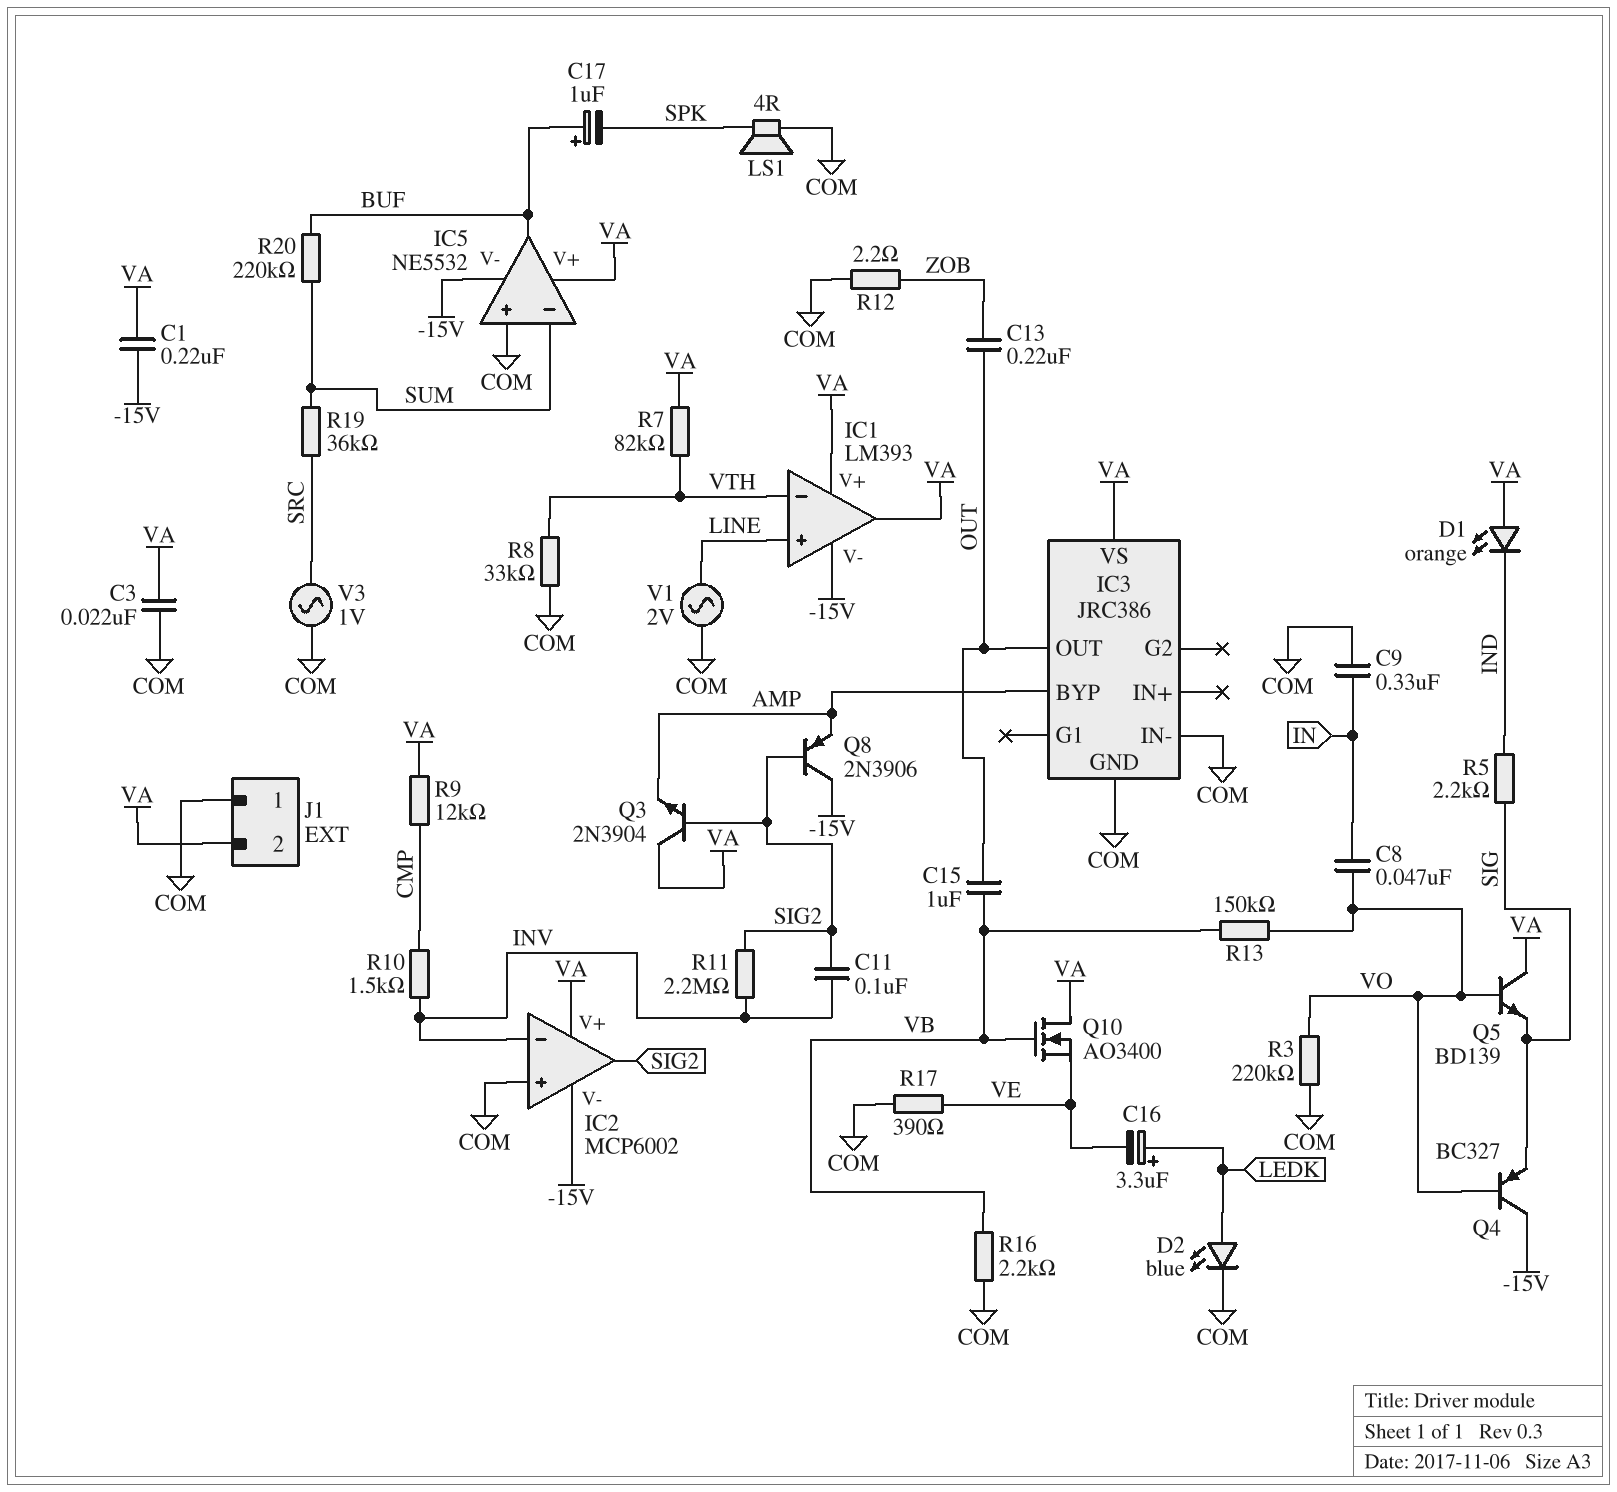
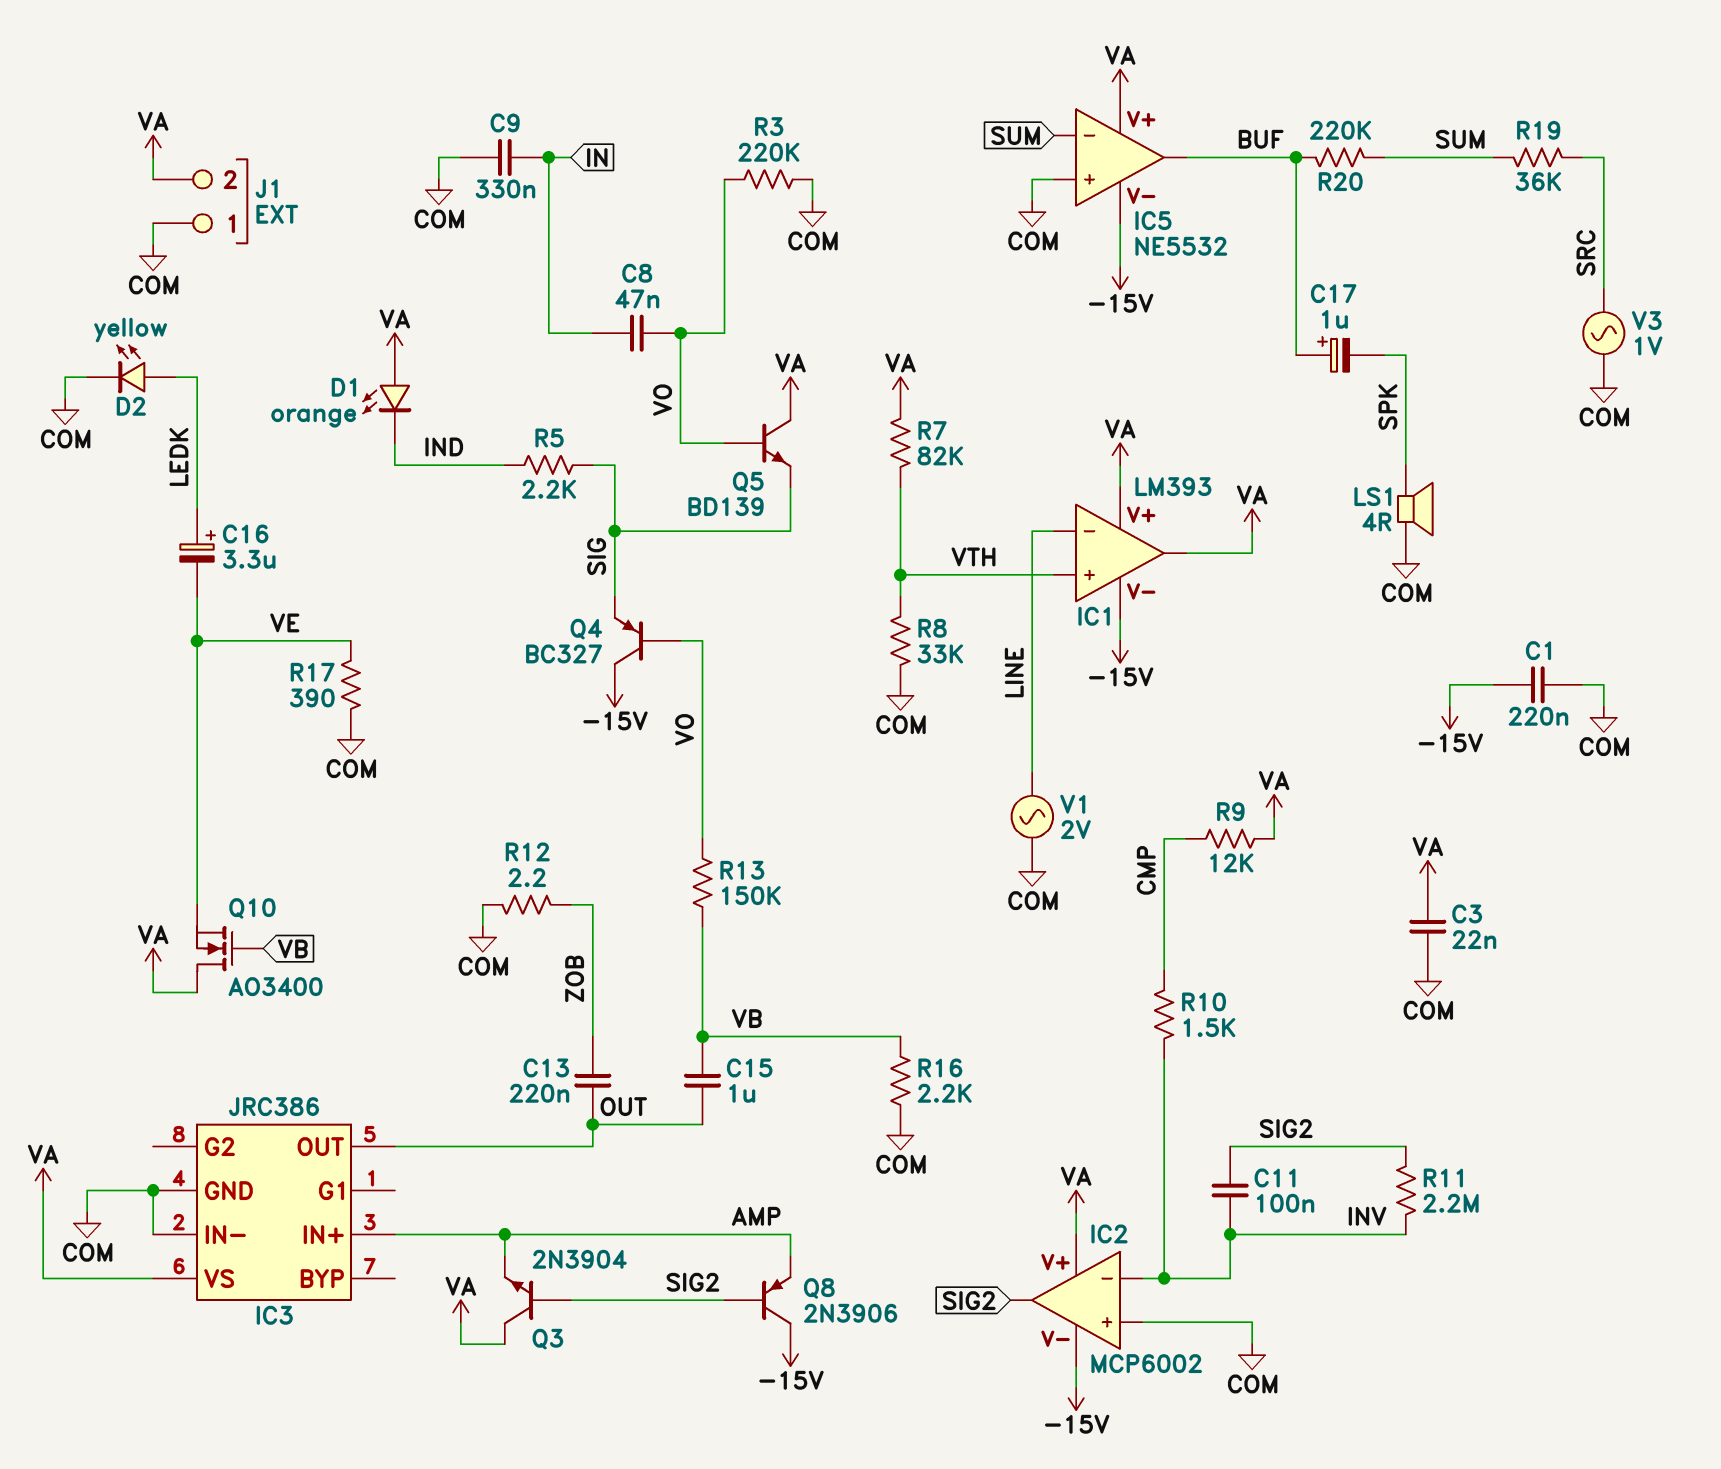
C1: 220nF (-15V, VA) -> 220nF (-15V, COM)
D2: LED blue (A LEDK, K COM) -> LED yellow (A LEDK, K COM)
IC1 pin in+: LINE -> VTH
IC1 pin in-: VTH -> LINE
IC3 pin BYP: AMP -> none
IC3 pin IN+: none -> AMP

